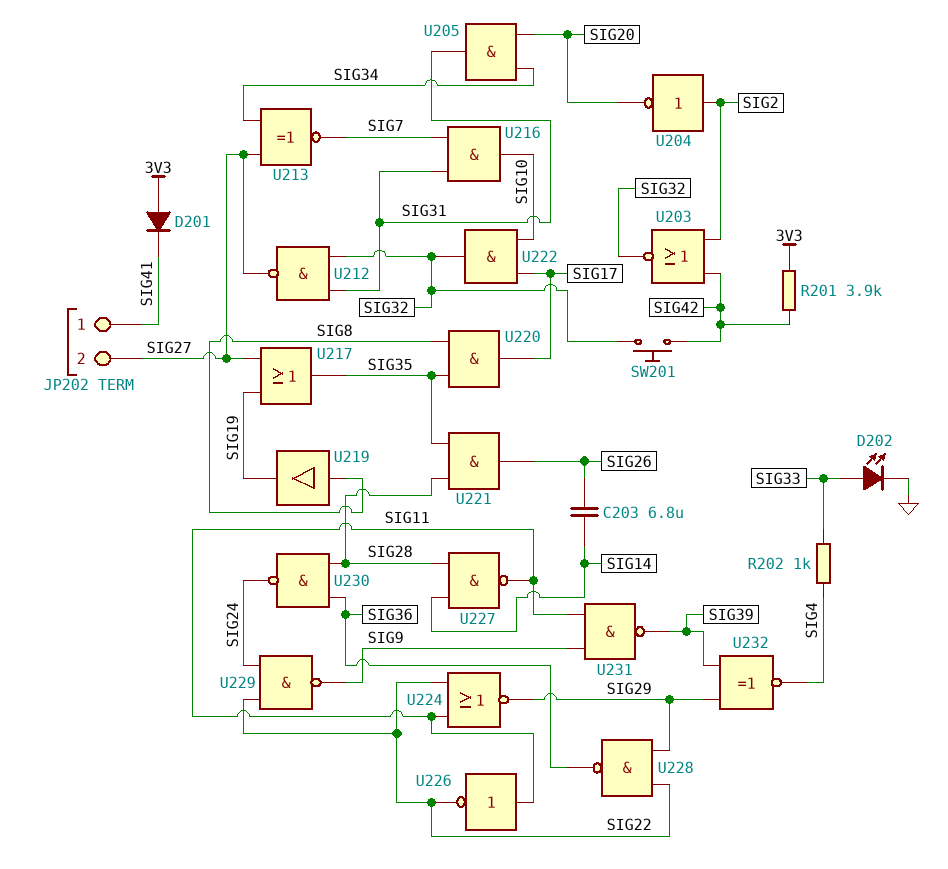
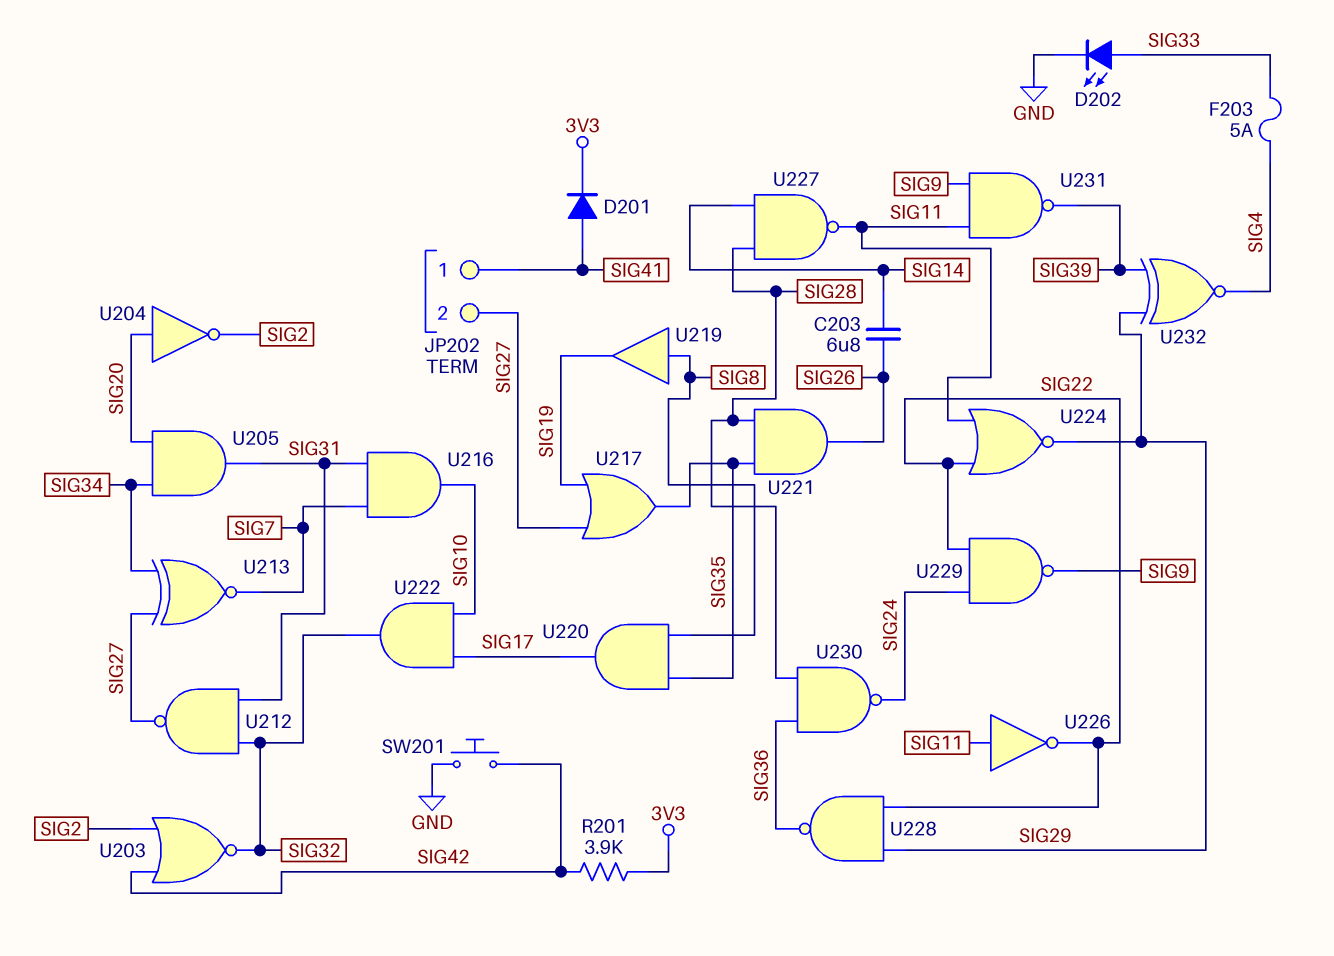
D201: diode (A 3V3, K SIG41) -> diode (A SIG41, K 3V3)
F203: none -> 5A (SIG4, SIG33)
R202: 1k (SIG4, SIG33) -> none
SW201: button (SIG32, SIG42) -> button (GND, SIG42)
U204: NOT (in SIG2, out SIG20) -> NOT (in SIG20, out SIG2)

